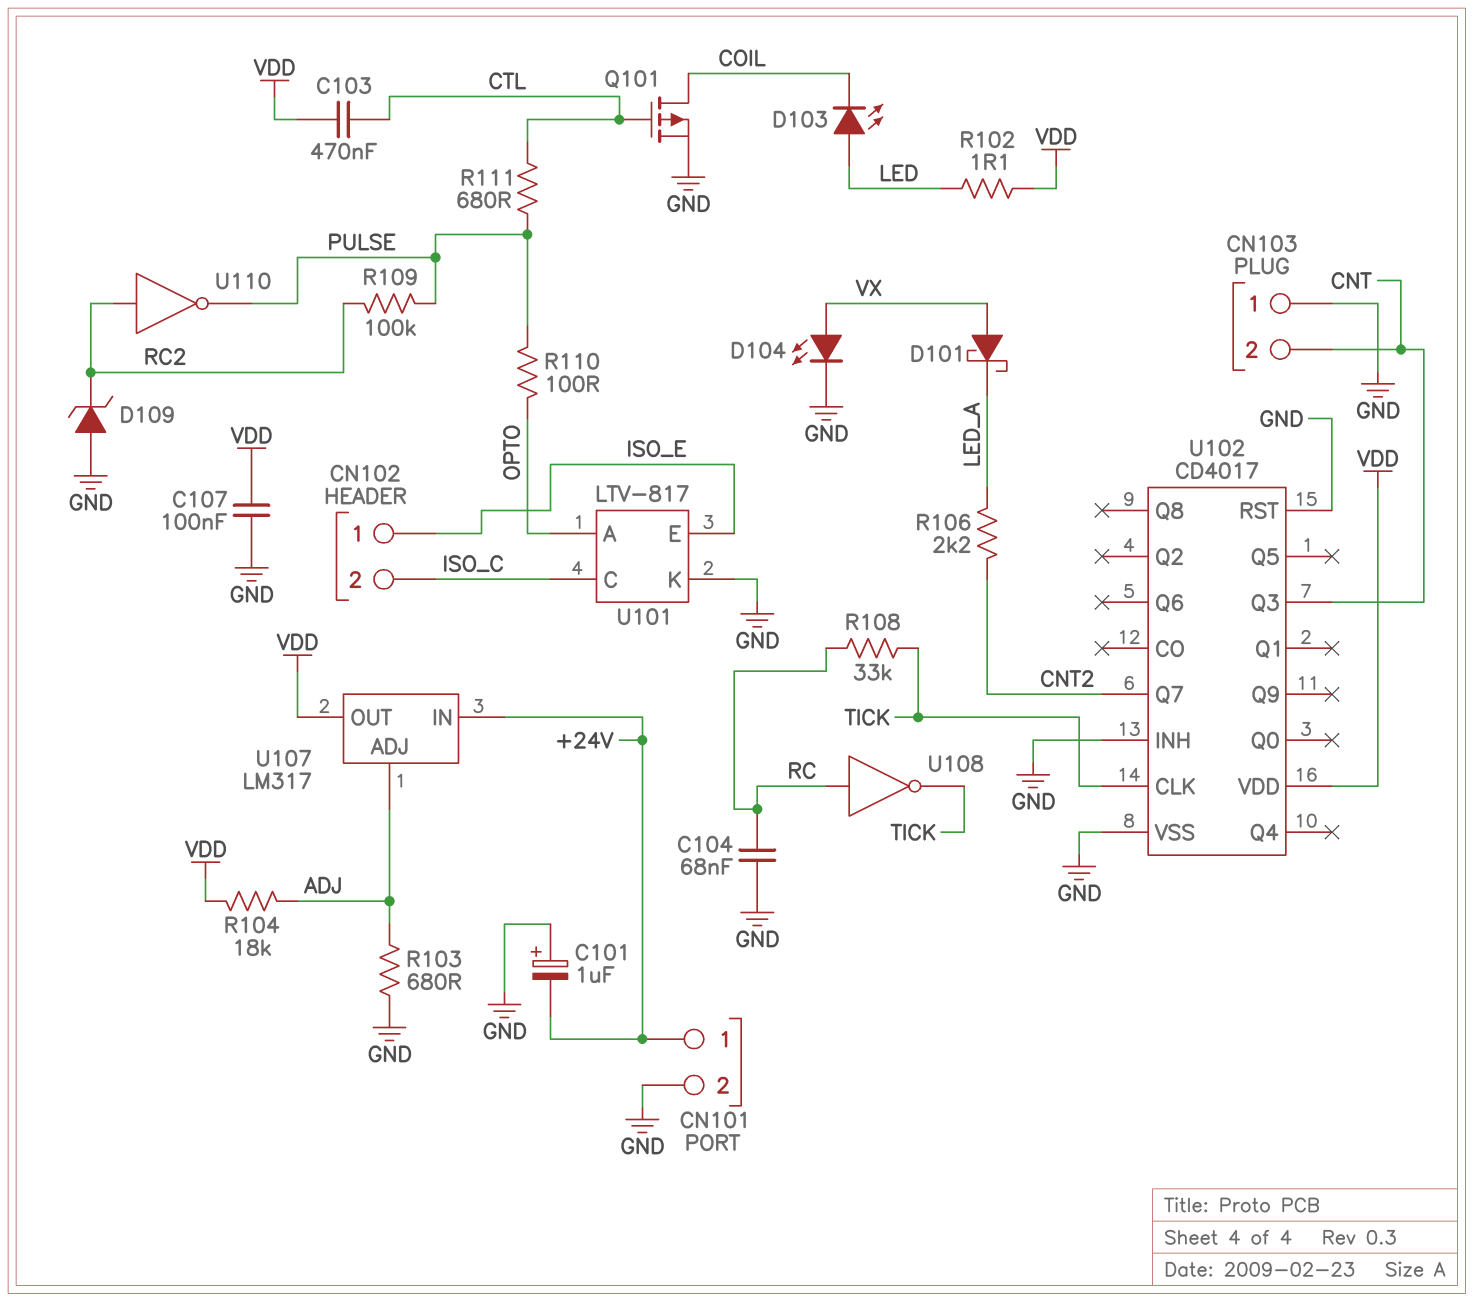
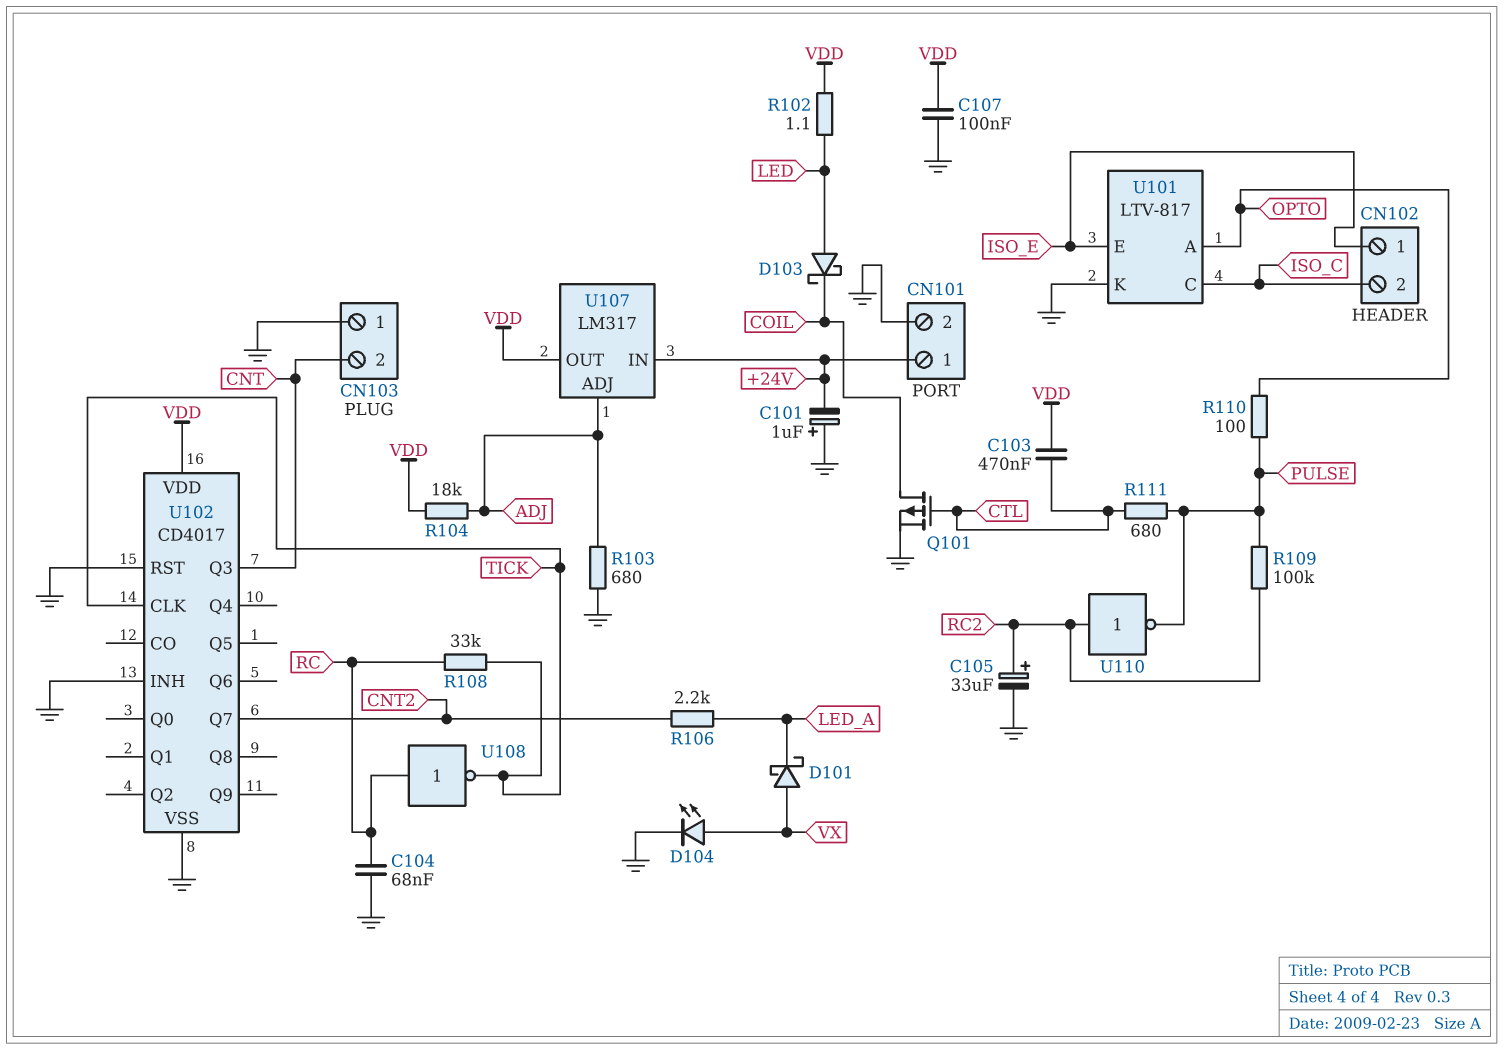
C105: none -> 33uF (plus RC2, minus GND)
D103: LED (A LED, K COIL) -> schottky (A LED, K COIL)
D109: zener (A GND, K RC2) -> none

